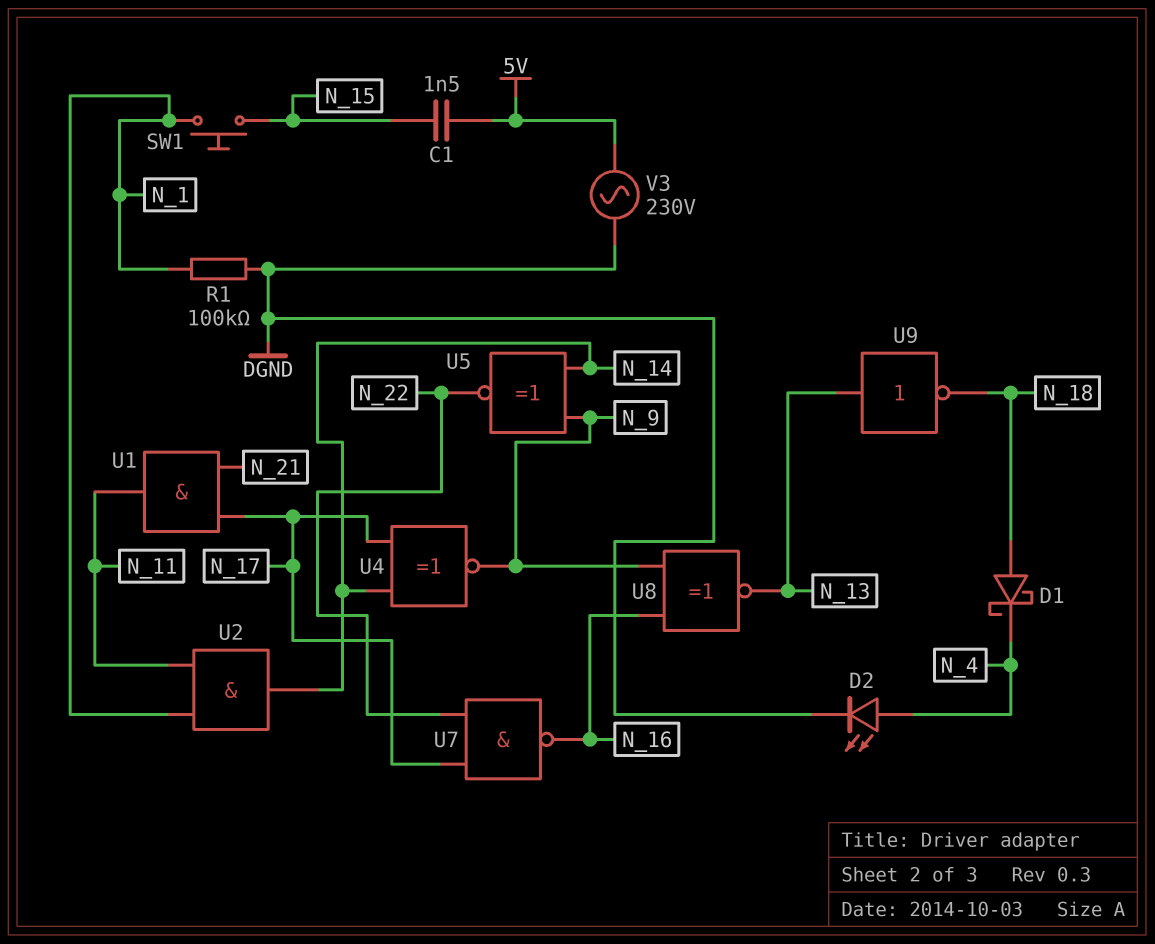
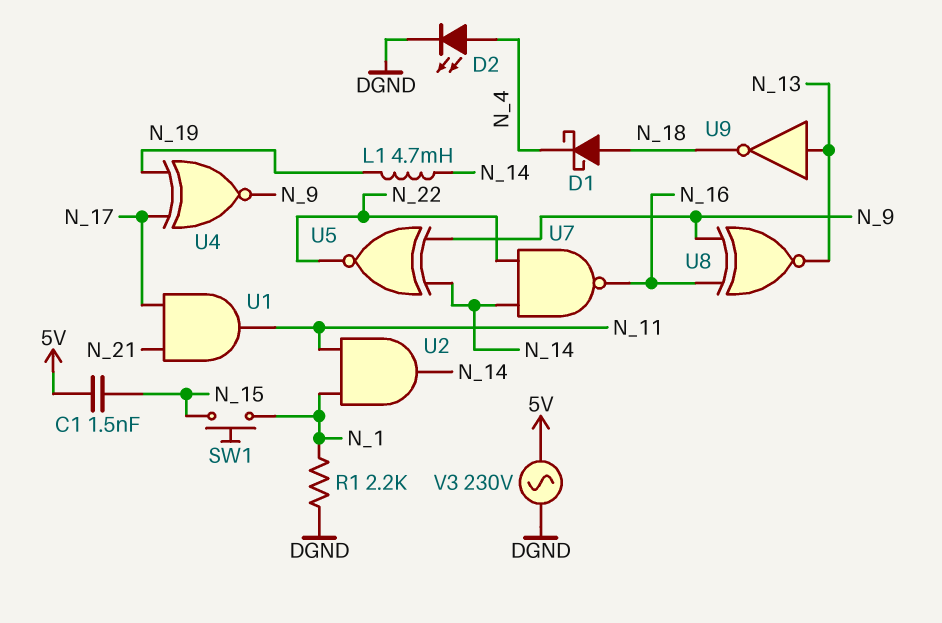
L1: none -> 4.7mH (N_14, N_19)
R1: 100k (DGND, N_1) -> 2.2k (DGND, N_1)
U4: XNOR (in N_14, in N_17, out N_9) -> XNOR (in N_17, in N_19, out N_9)
U7: NAND (in N_17, in N_22, out N_16) -> NAND (in N_14, in N_22, out N_16)

